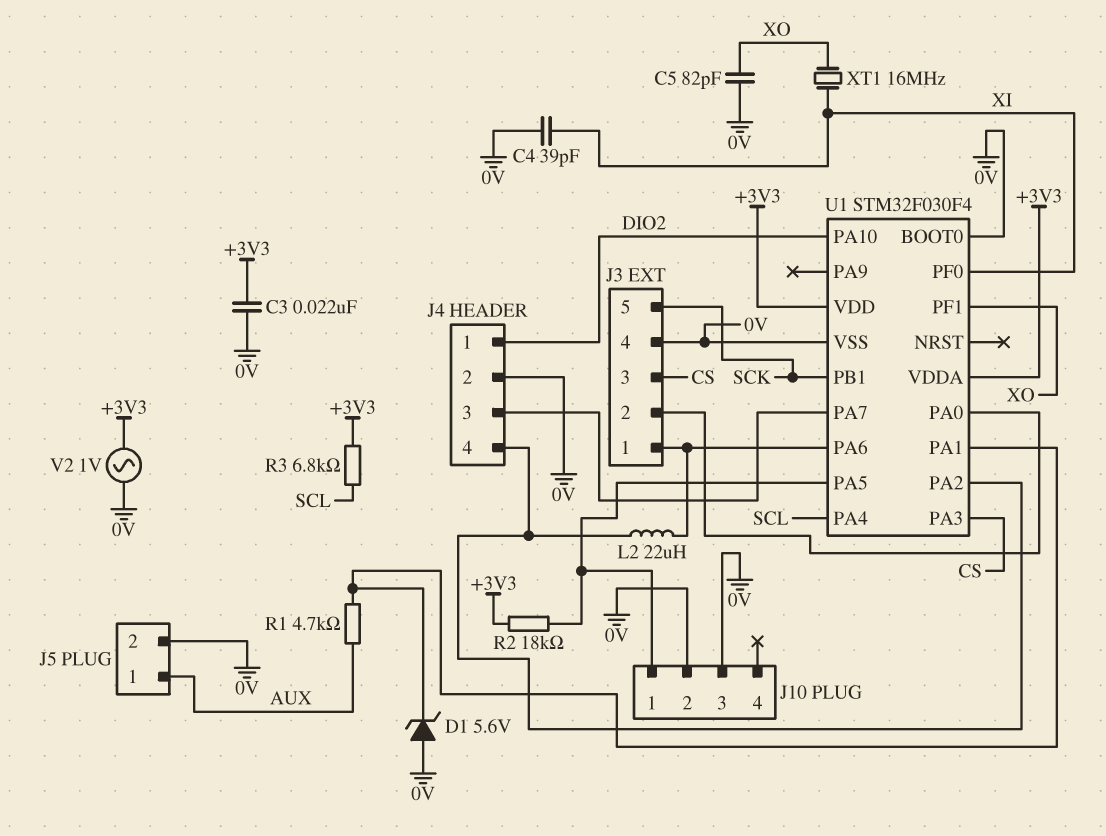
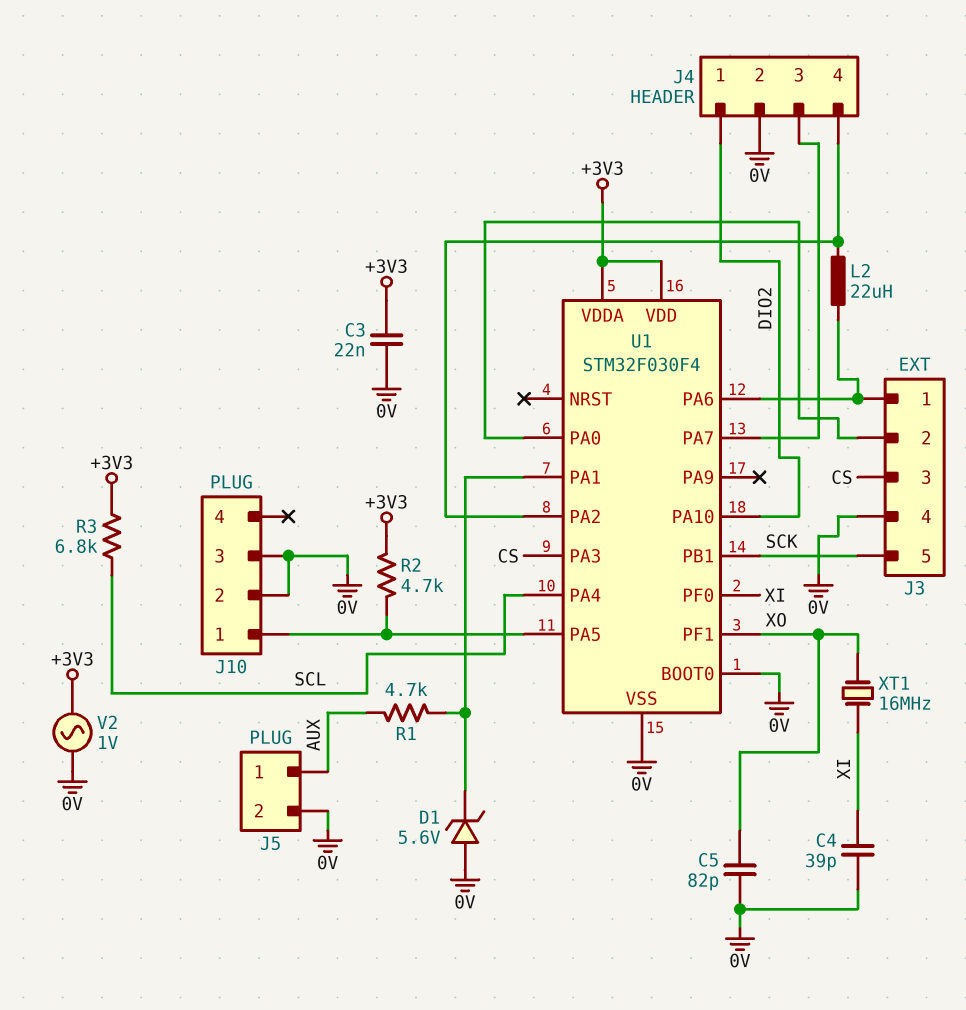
R2: 18k (+3V3, J10/1) -> 4.7k (+3V3, J10/1)

